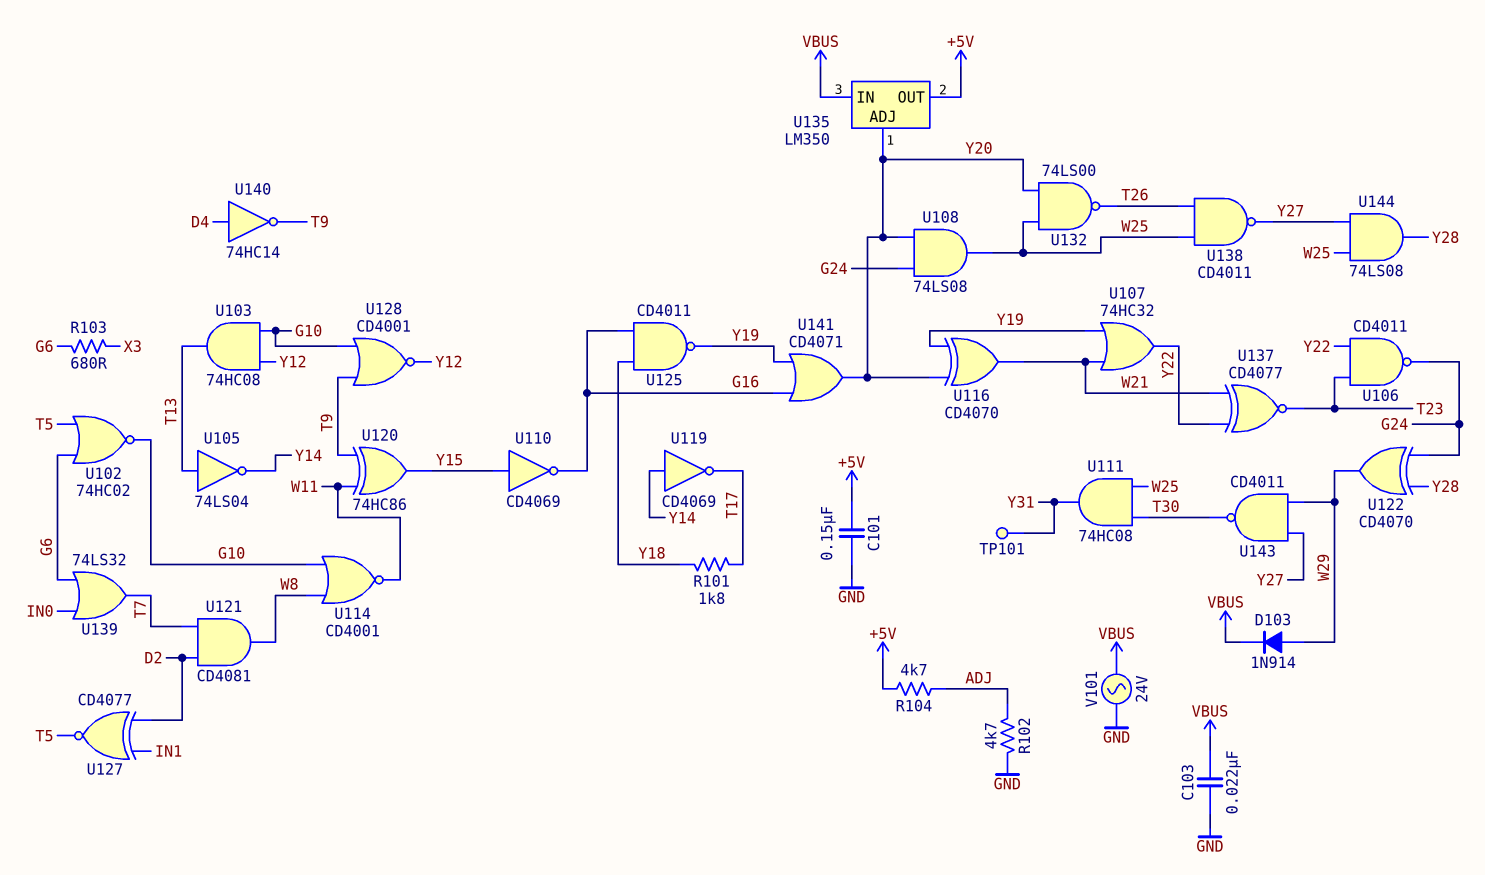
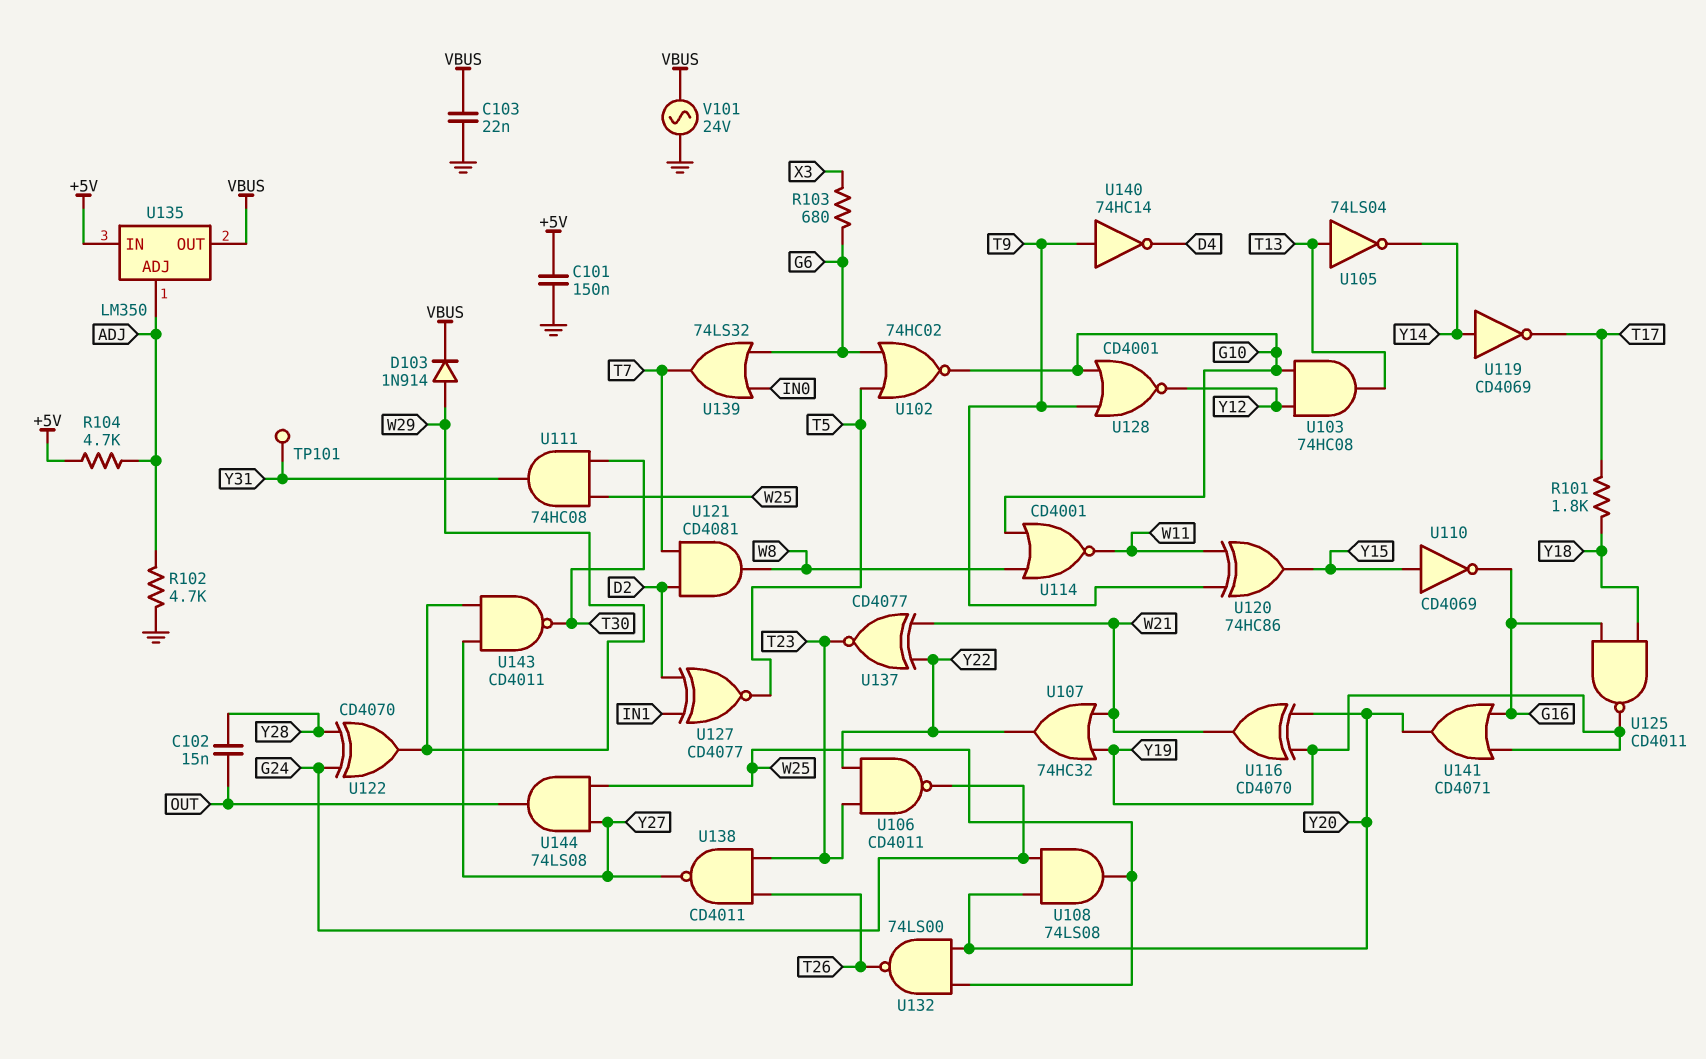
C102: none -> 15nF (OUT, Y28)
U135 pin ADJ: Y20 -> ADJ
U135 pin IN: VBUS -> +5V
U135 pin OUT: +5V -> VBUS
U138: NAND CD4011 (in T26, in W25, out Y27) -> NAND CD4011 (in T23, in T26, out Y27)
U140: NOT 74HC14 (in D4, out T9) -> NOT 74HC14 (in T9, out D4)
U144: AND 74LS08 (in W25, in Y27, out Y28) -> AND 74LS08 (in W25, in Y27, out OUT)

